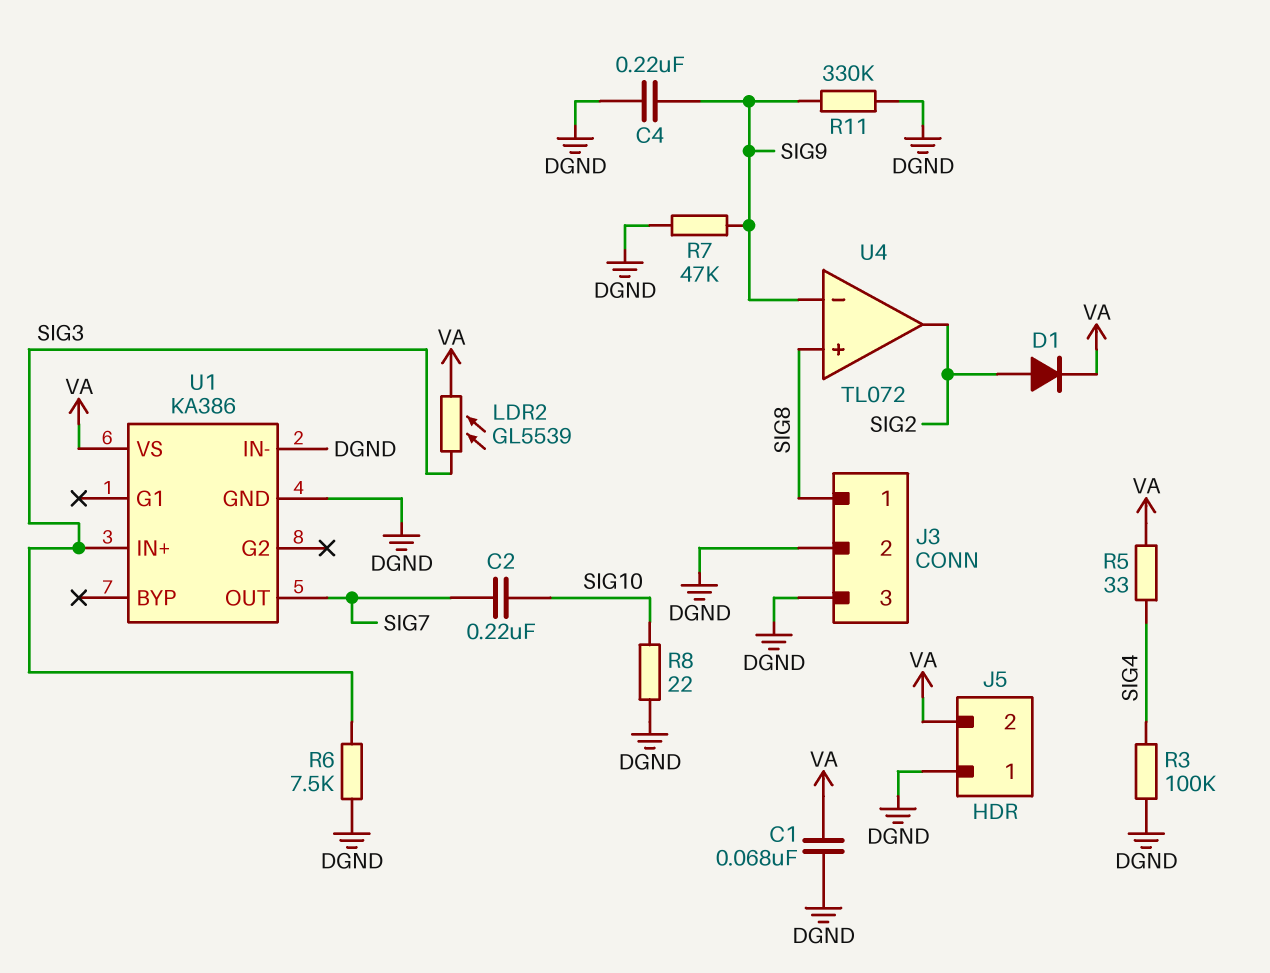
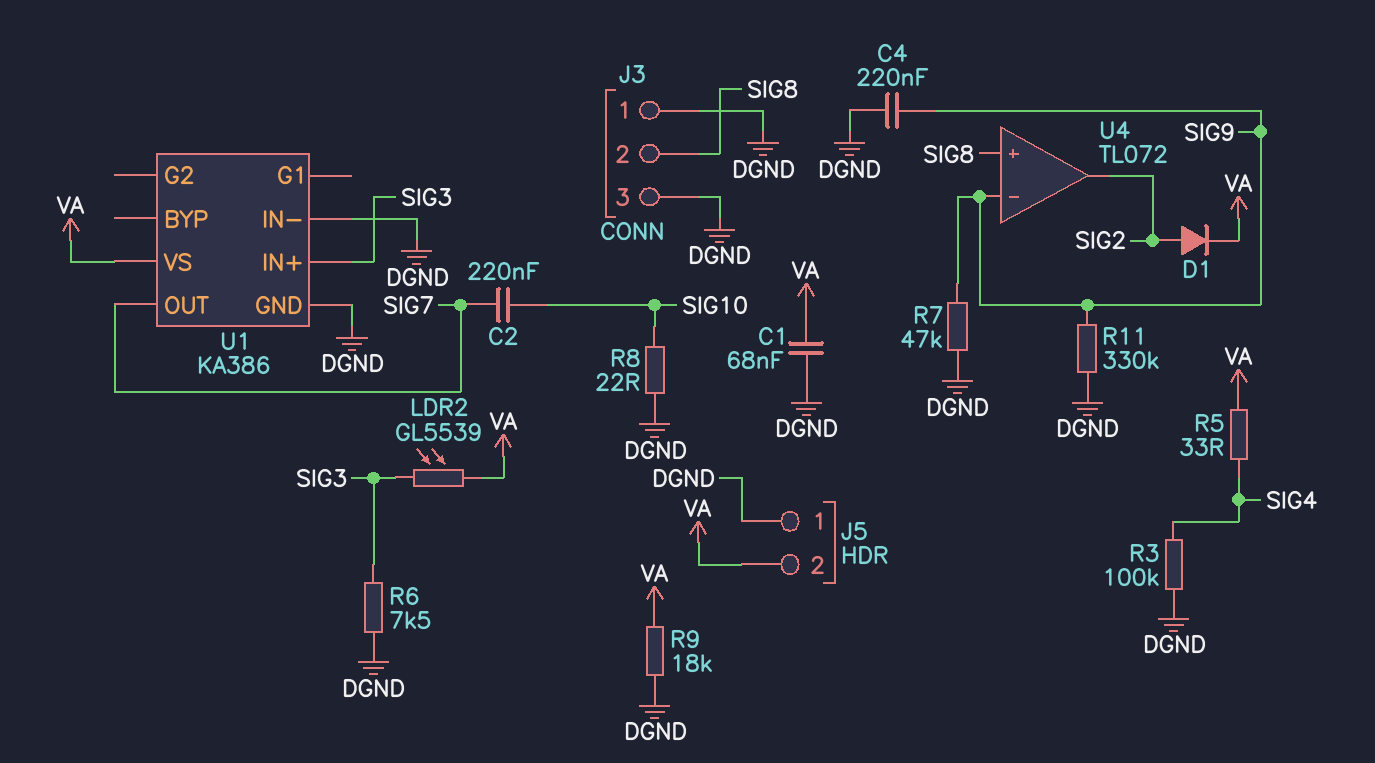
J3 pin 1: SIG8 -> DGND
J3 pin 2: DGND -> SIG8
R9: none -> 18k (DGND, VA)

